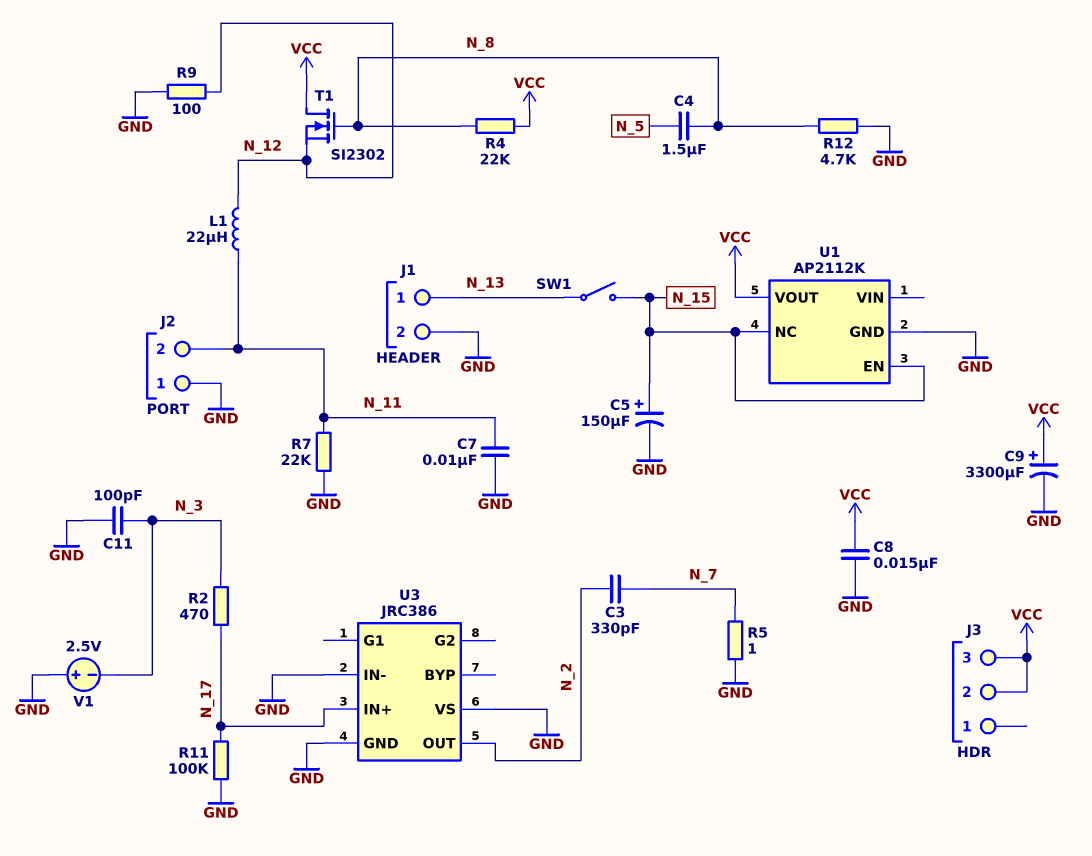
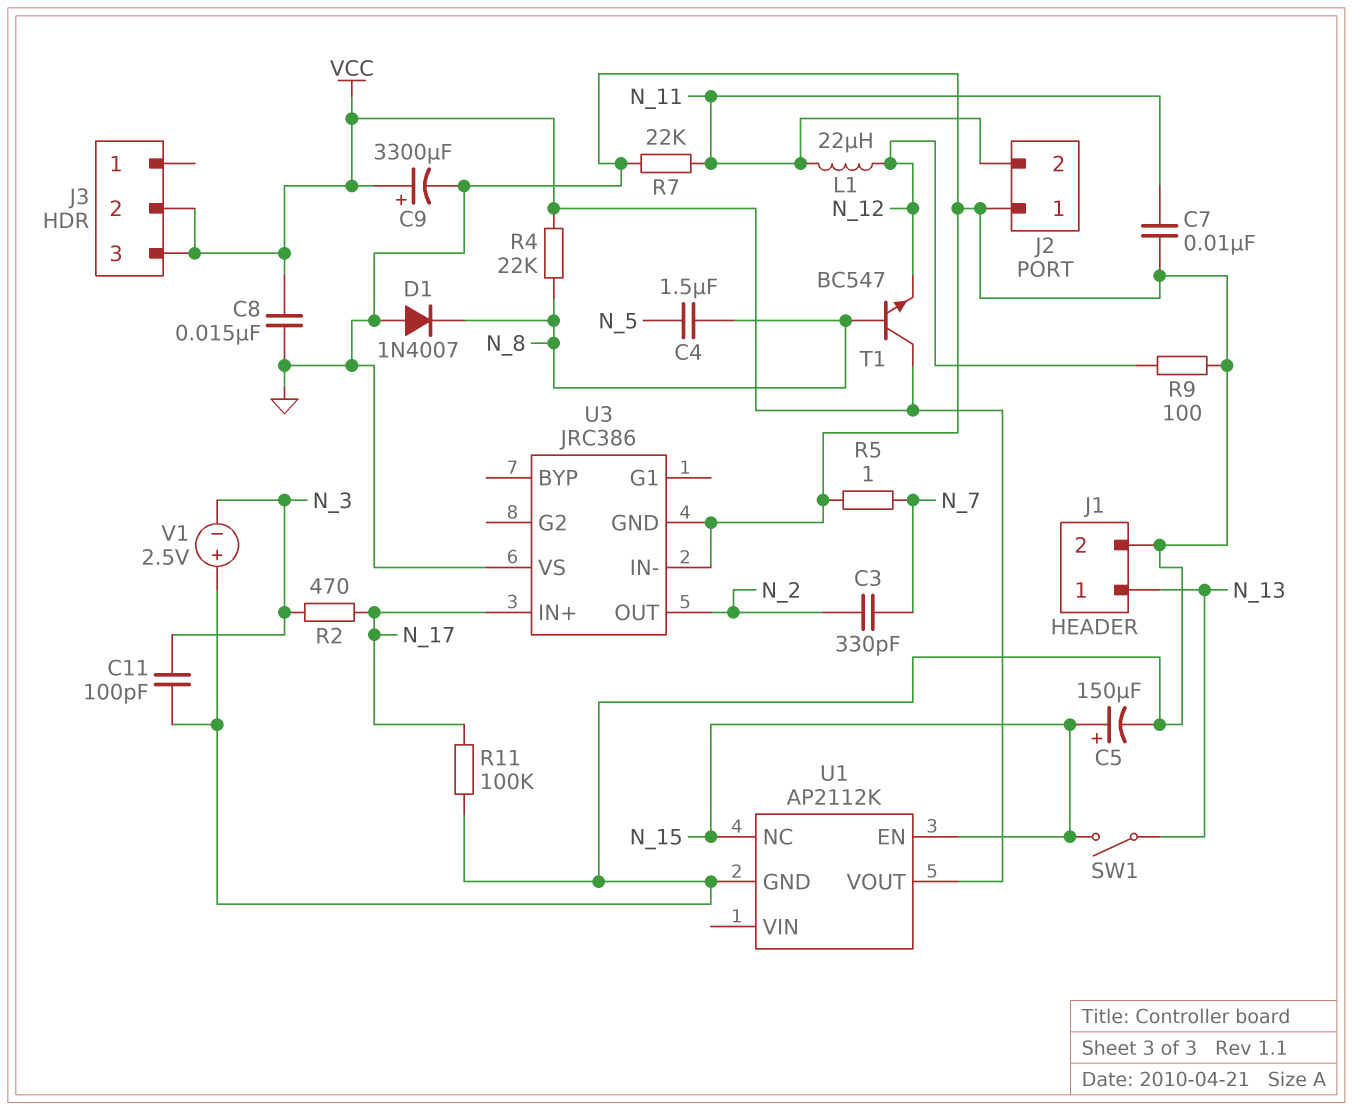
D1: none -> diode 1N4007 (A GND, K N_8)
R12: 4.7k (GND, N_8) -> none
T1: NMOS SI2302 (G N_8, D VCC, S N_12) -> NPN BC547 (B N_8, C VCC, E N_12)

